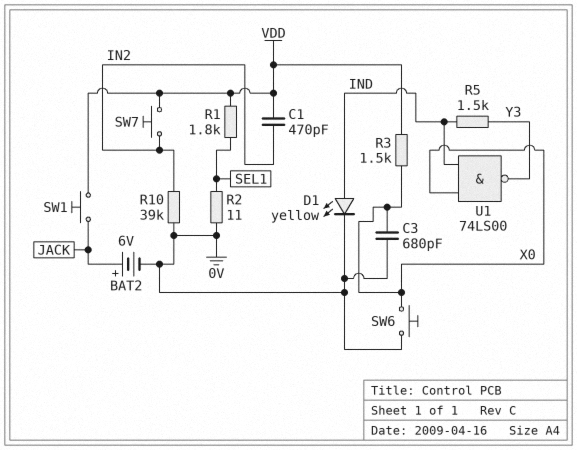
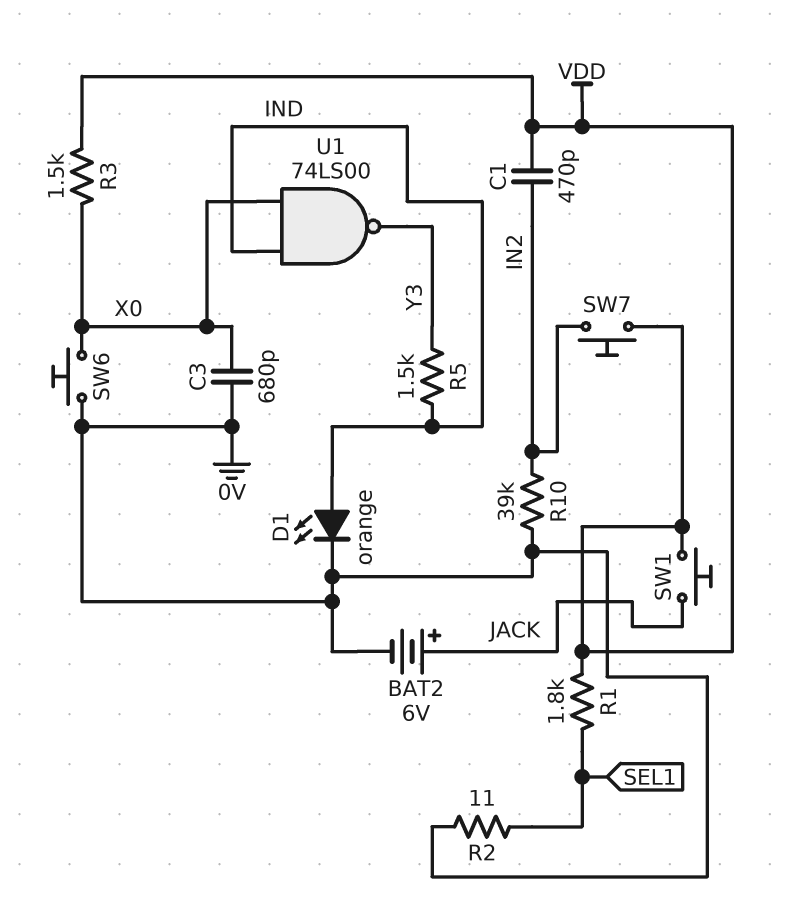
D1: LED yellow (A IND, K 0V) -> LED orange (A IND, K 0V)

